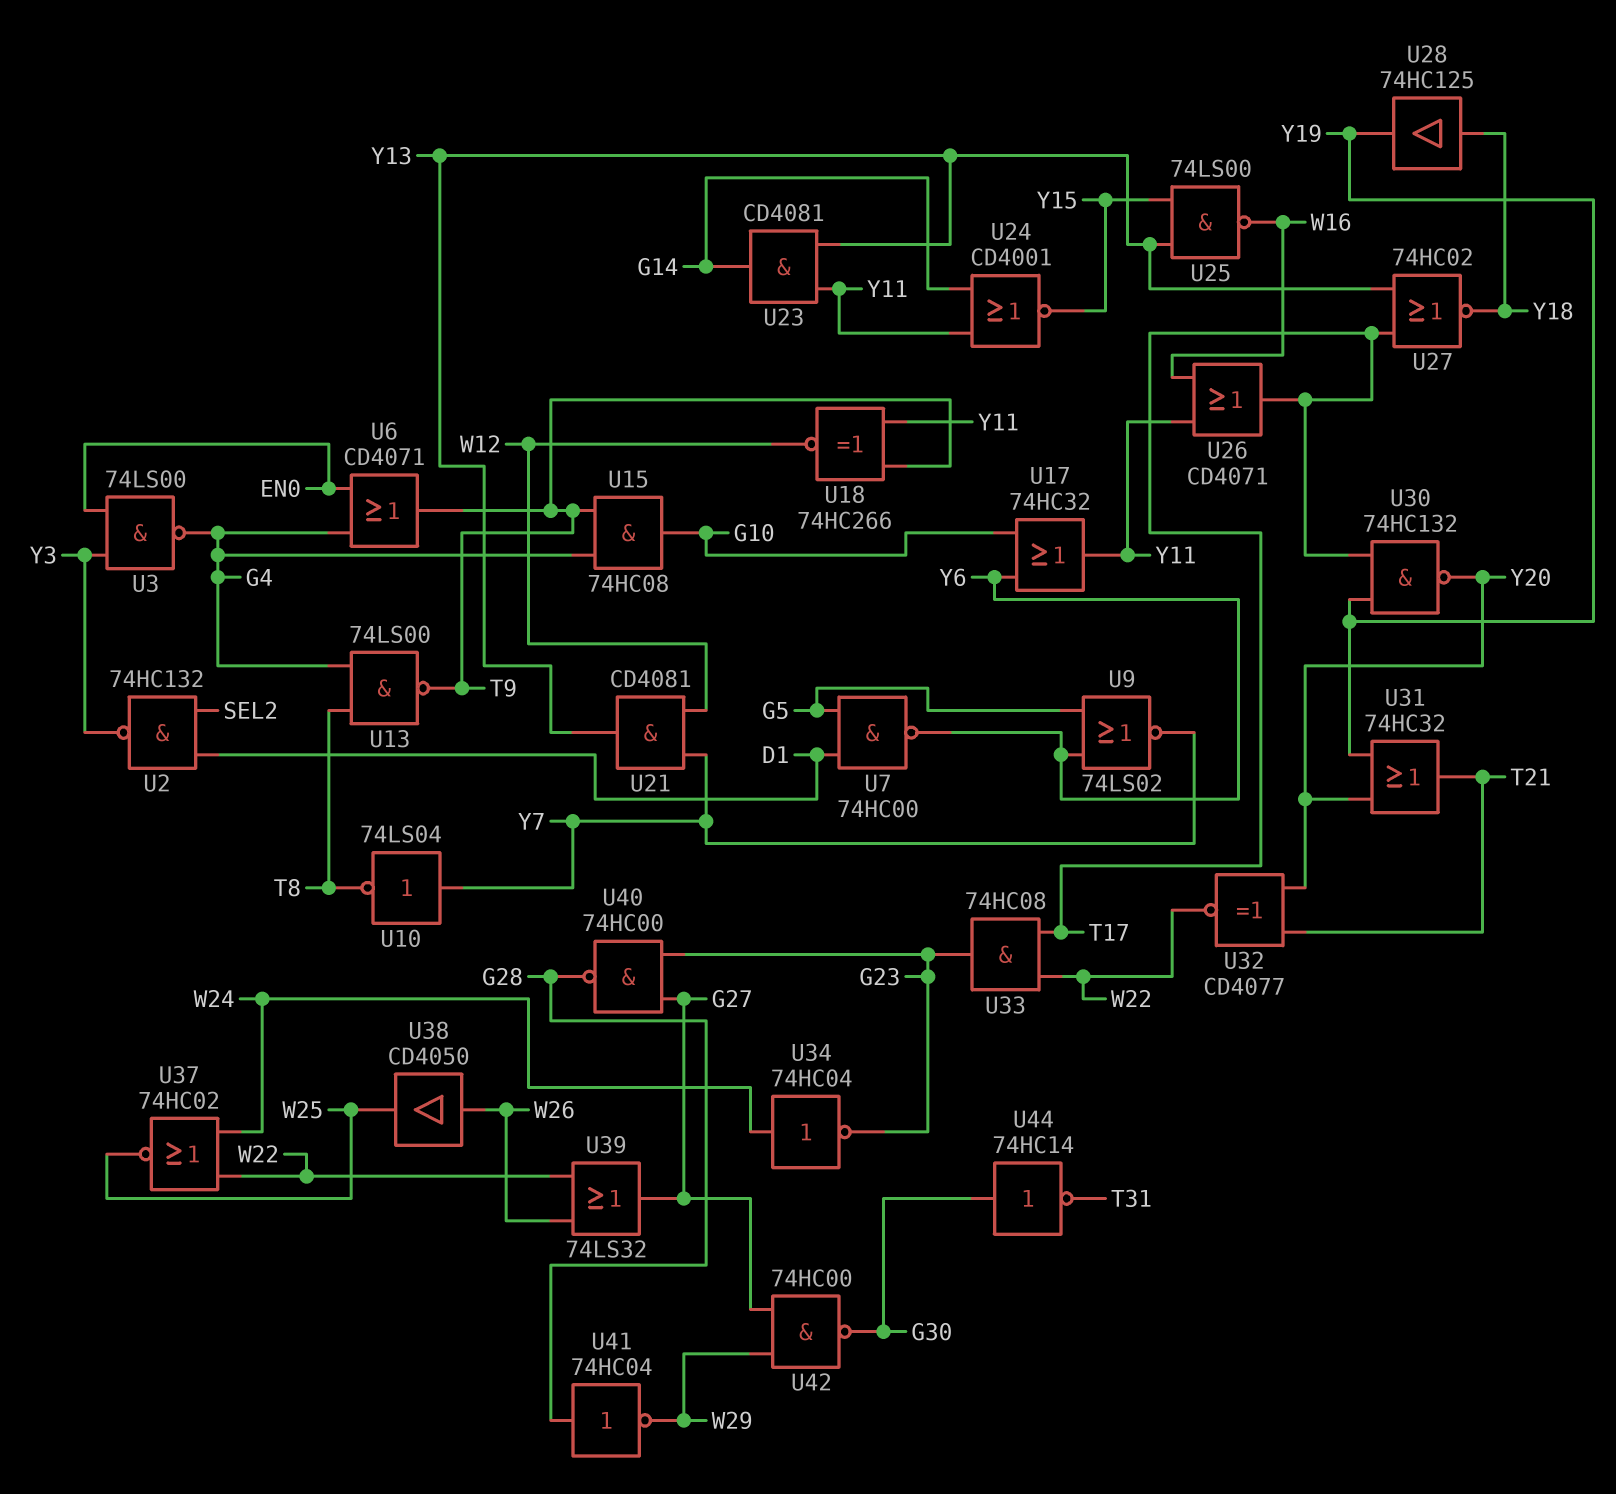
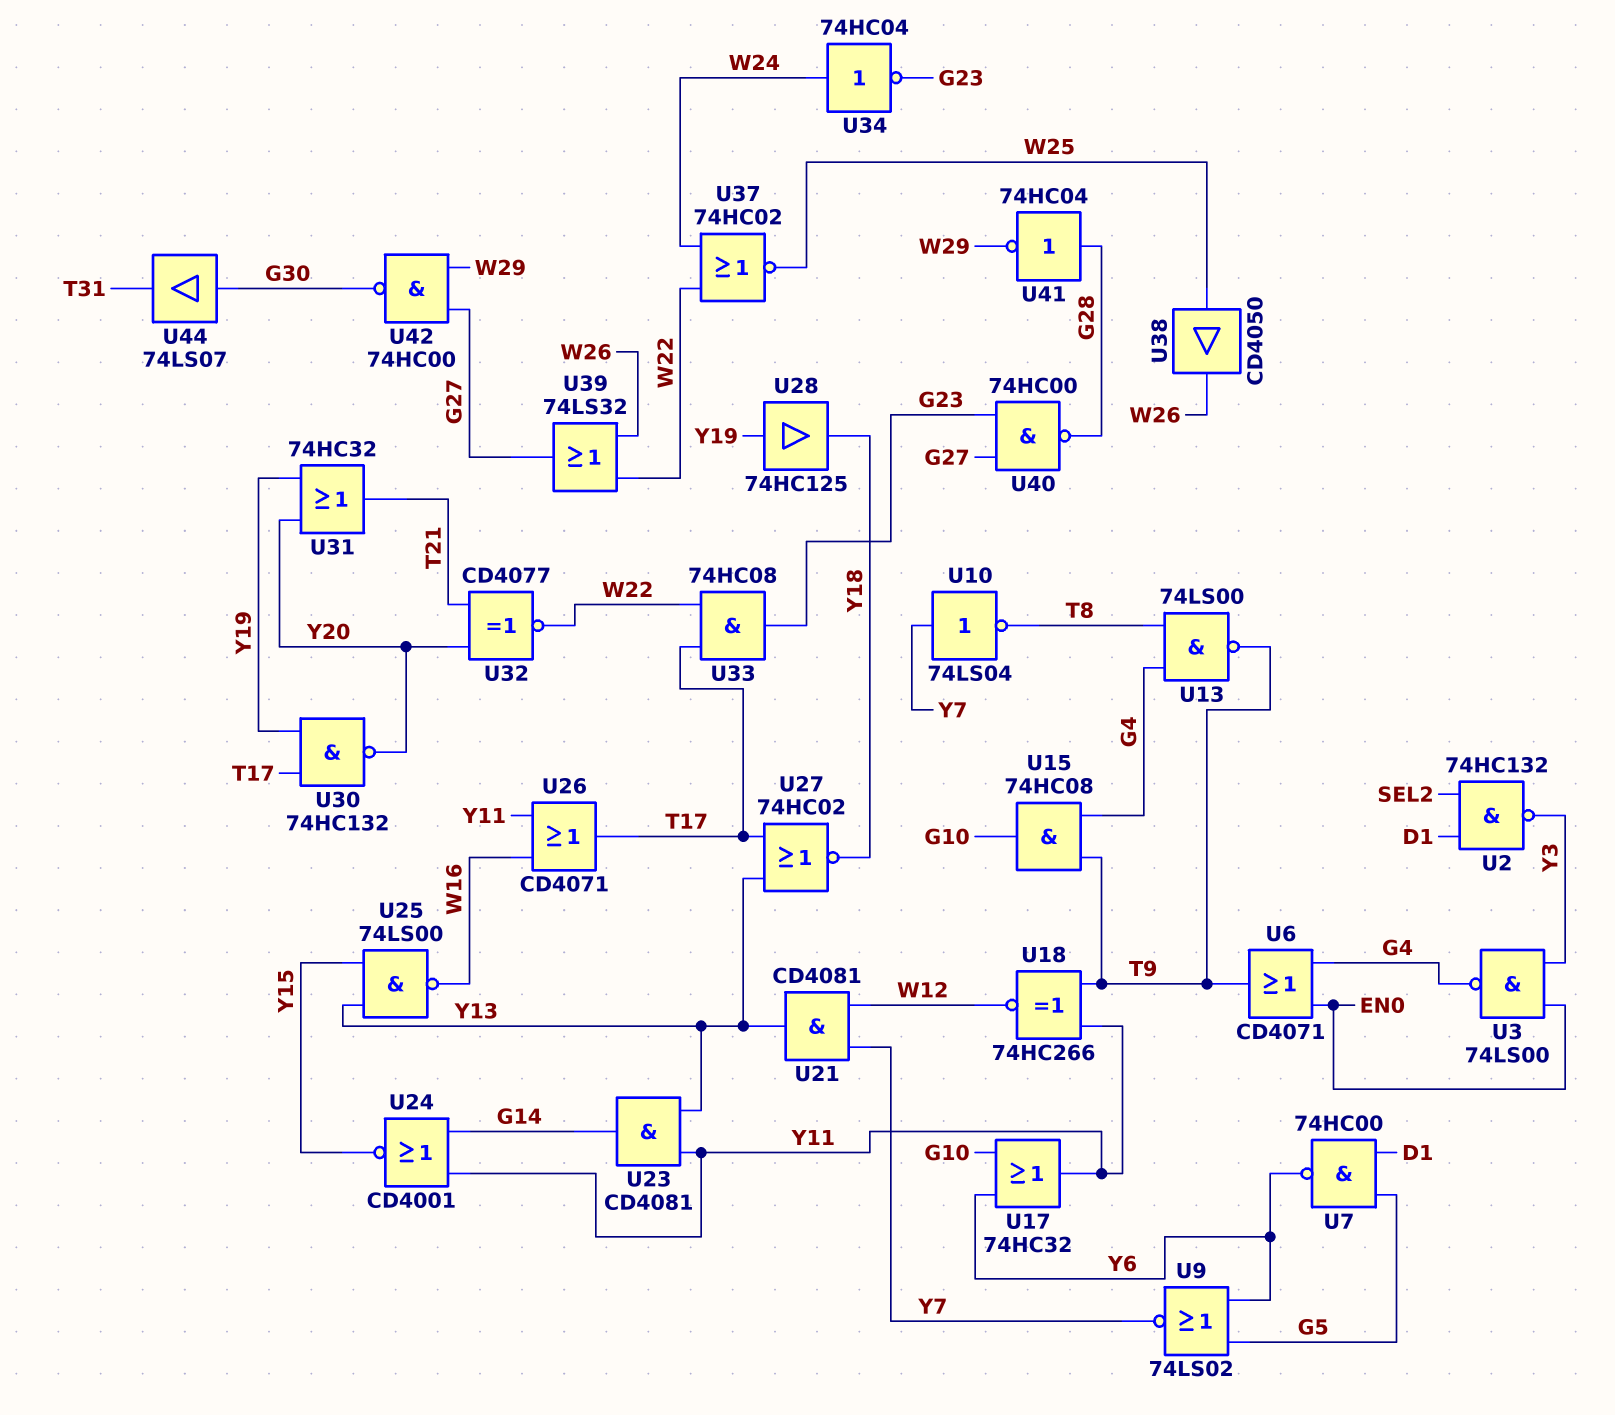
U28: buffer 74HC125 (in Y18, out Y19) -> buffer 74HC125 (in Y19, out Y18)
U38: buffer CD4050 (in W26, out W25) -> buffer CD4050 (in W25, out W26)
U44: NOT 74HC14 (in G30, out T31) -> buffer 74LS07 (in G30, out T31)

